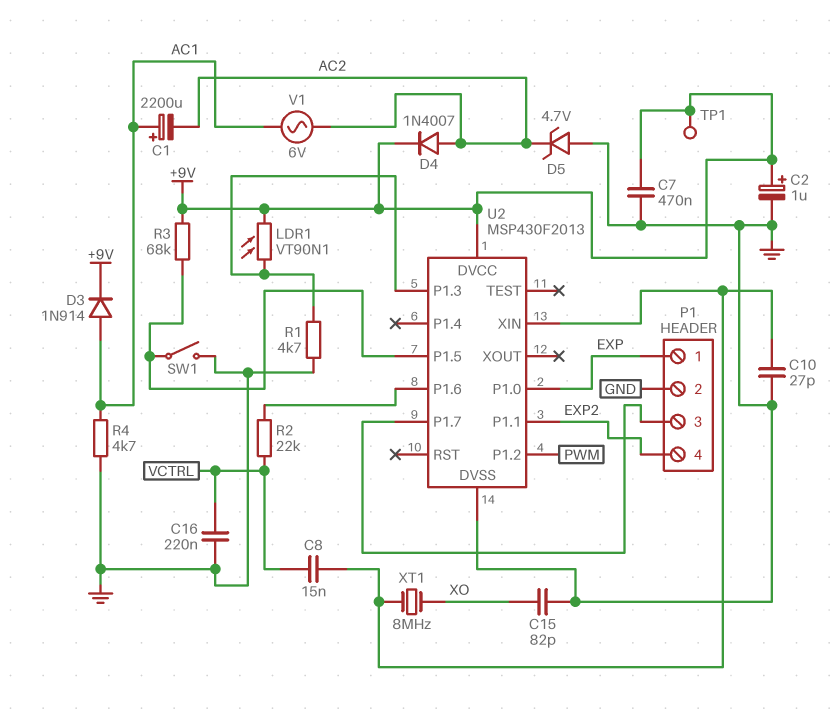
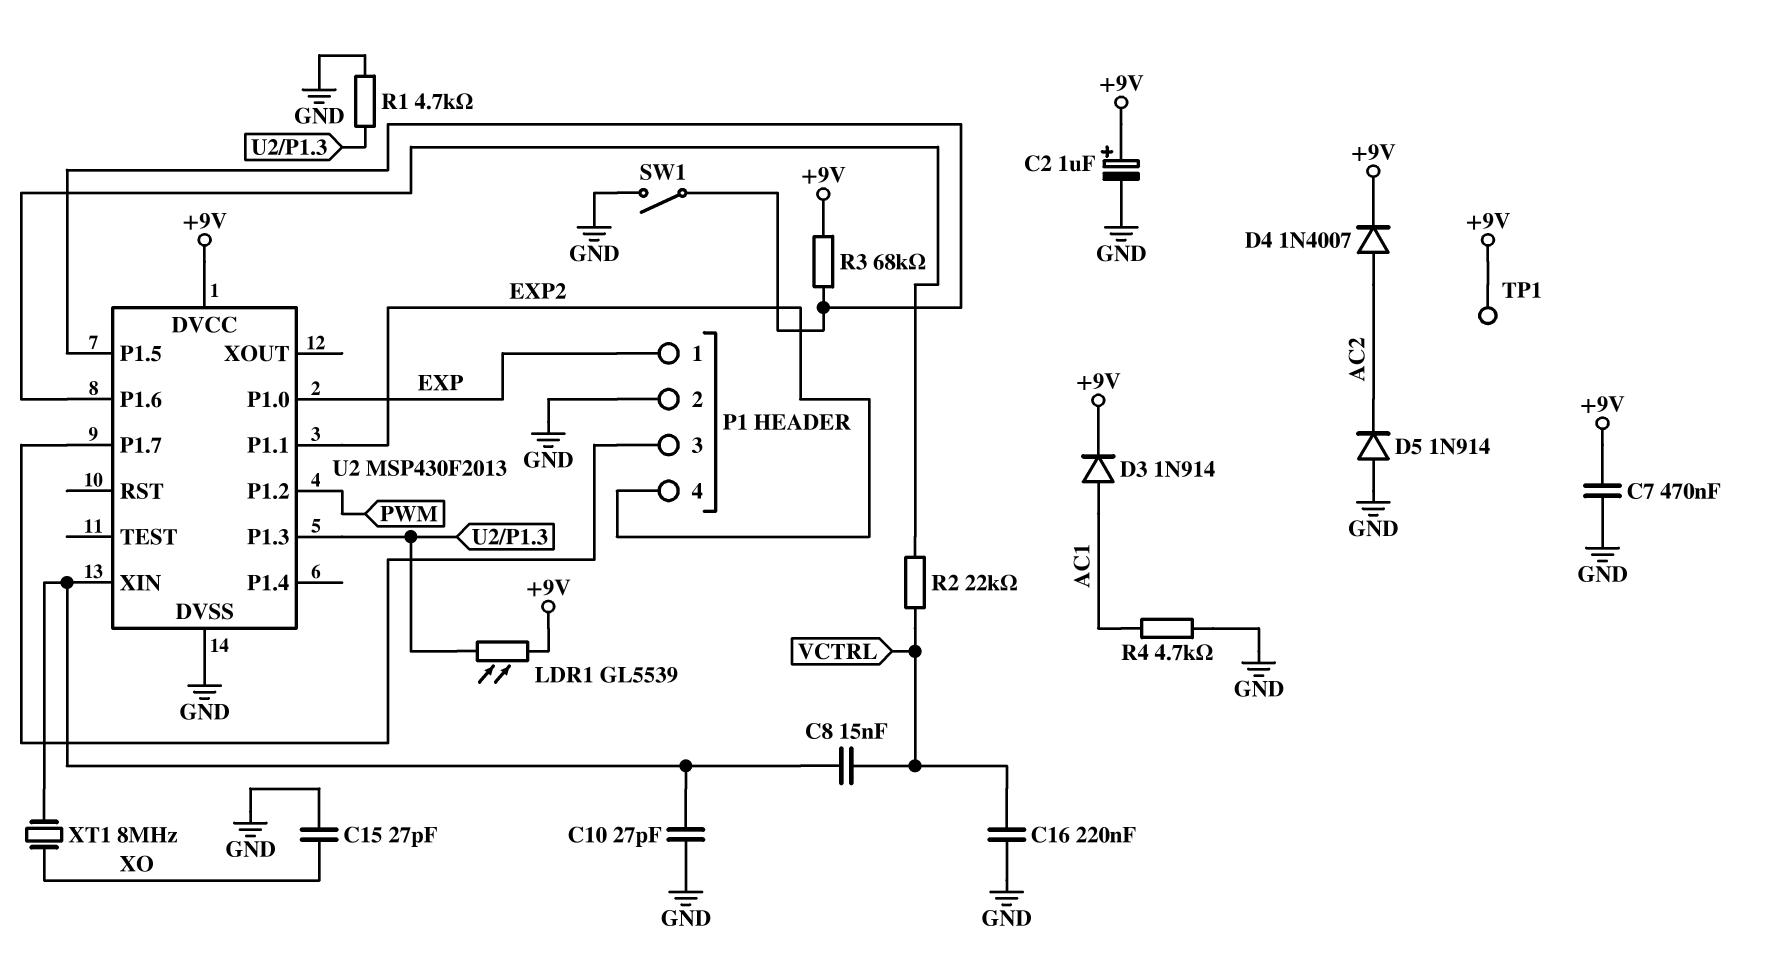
C1: 2200uF (plus AC1, minus AC2) -> none
C15: 82pF (GND, XO) -> 27pF (GND, XO)
D5: zener 4.7V (A GND, K AC2) -> diode 1N914 (A GND, K AC2)
LDR1: VT90N1 (+9V, U2/P1.3) -> GL5539 (+9V, U2/P1.3)
V1: AC 6V (AC1, AC2) -> none

